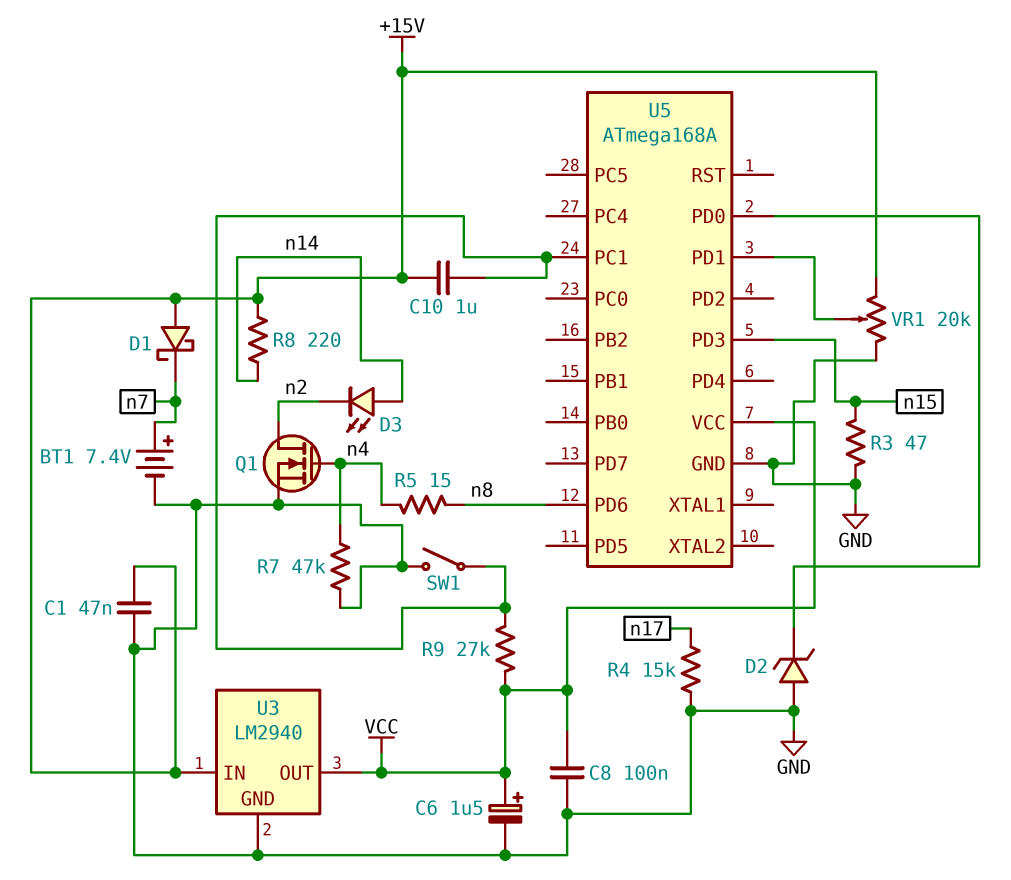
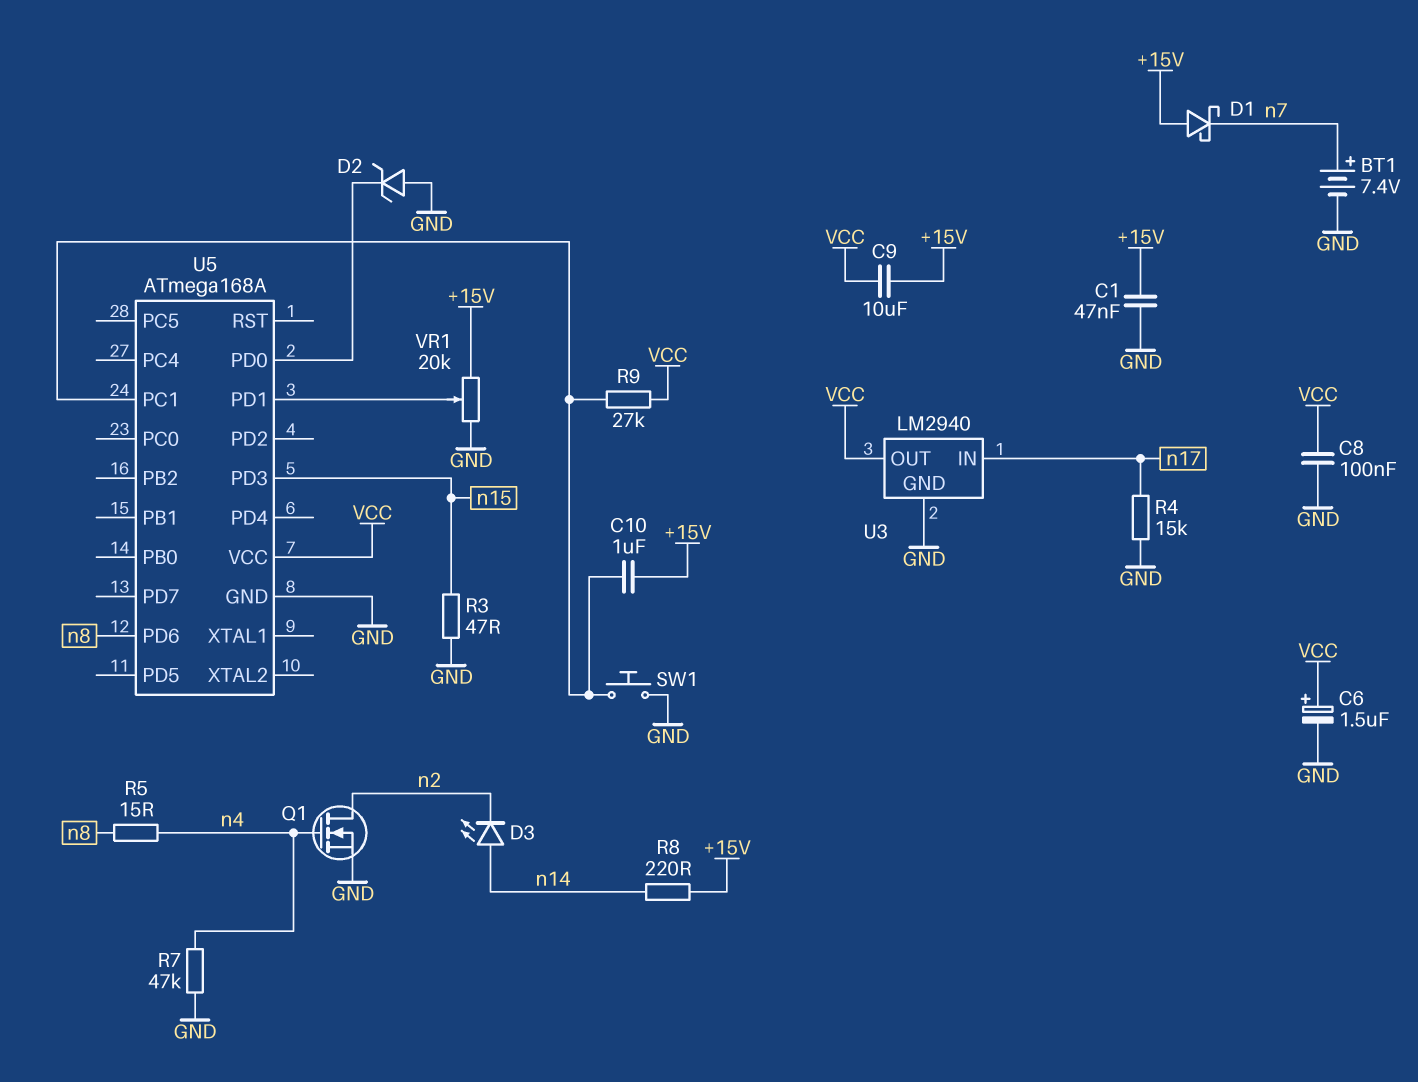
C9: none -> 10uF (+15V, VCC)
SW1: switch (GND, U5/PC1) -> button (GND, U5/PC1)
U3 pin IN: +15V -> n17

